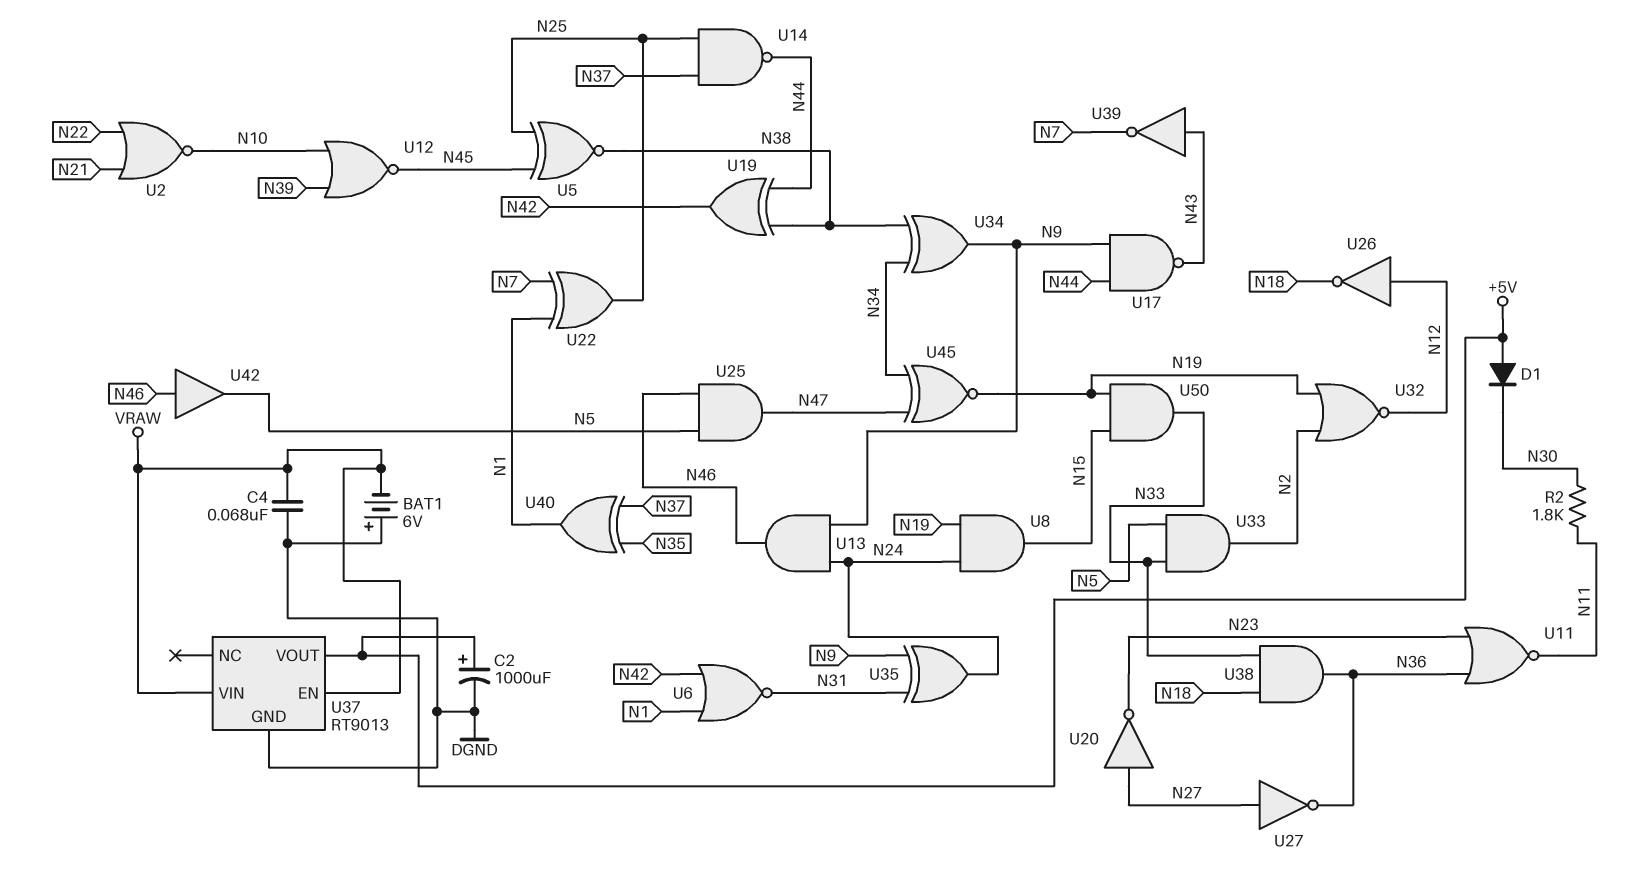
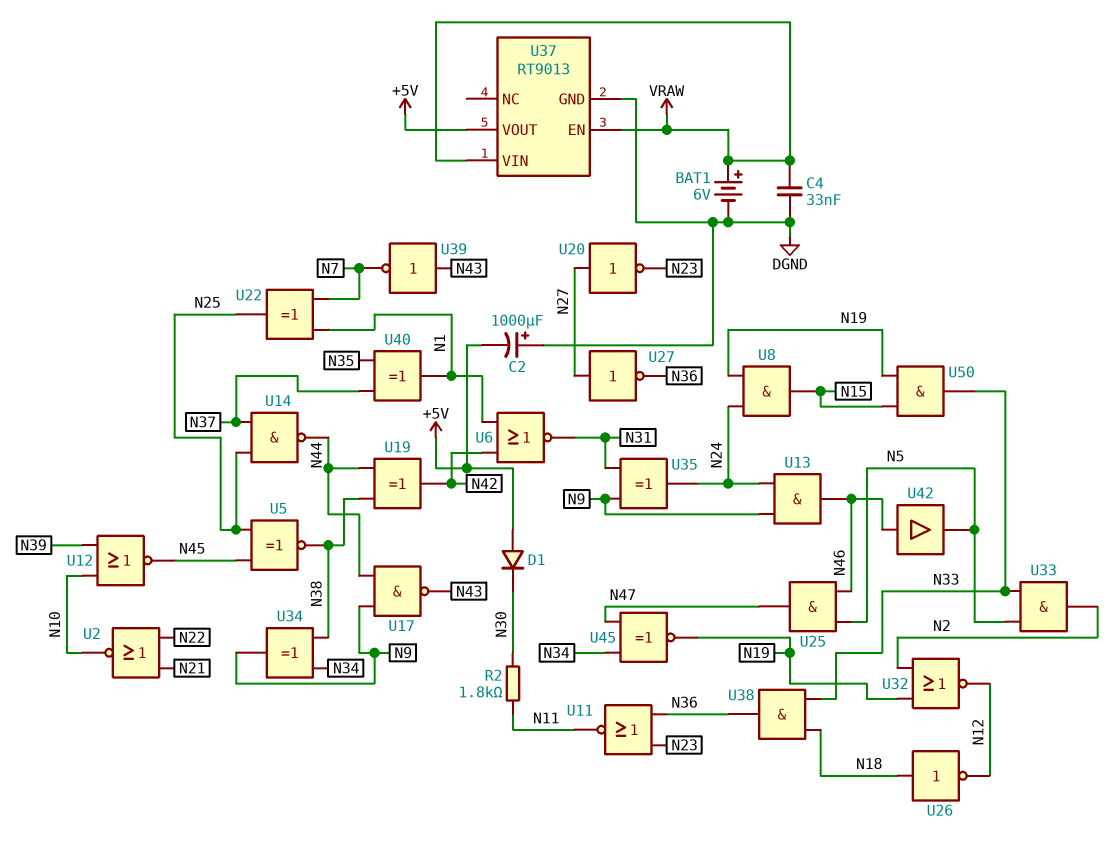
BAT1: 6V (plus DGND, minus VRAW) -> 6V (plus VRAW, minus DGND)
C2: 1000uF (plus +5V, minus DGND) -> 1000uF (plus DGND, minus +5V)
C4: 68nF (DGND, VRAW) -> 33nF (DGND, VRAW)
U26: NOT (in N12, out N18) -> NOT (in N18, out N12)

